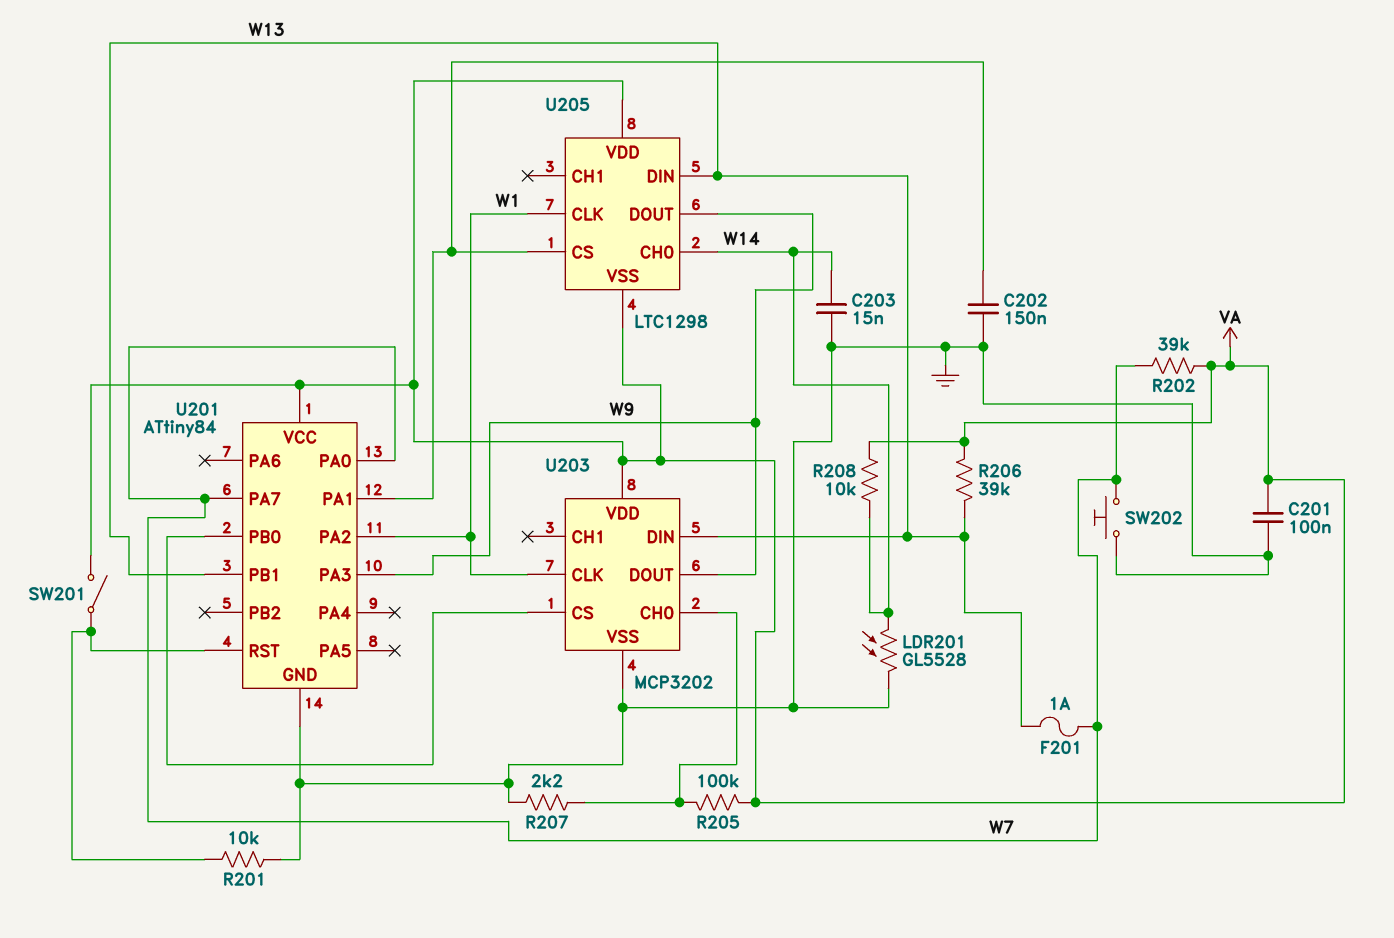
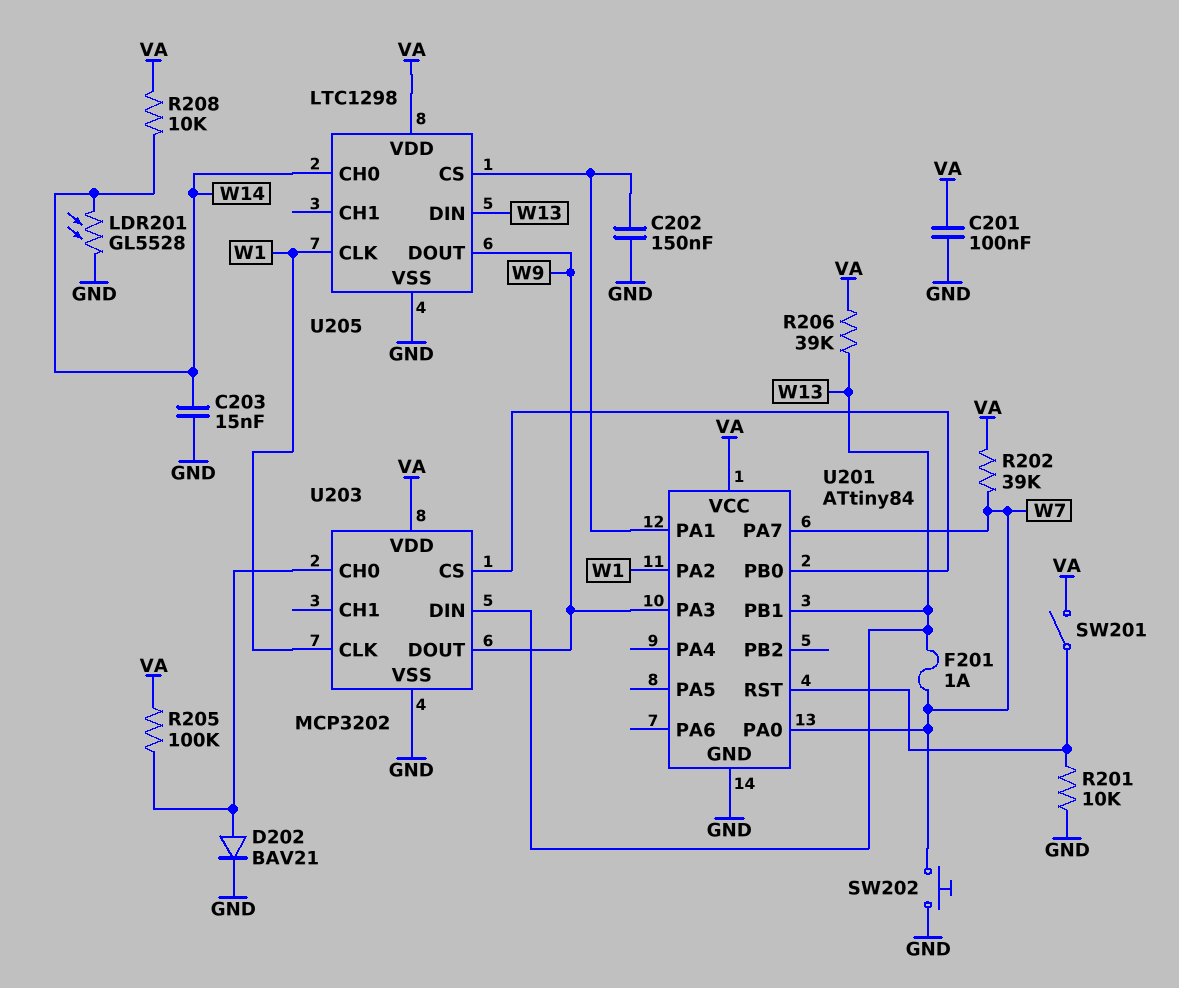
D202: none -> diode BAV21 (A U203/CH0, K GND)
R207: 2.2k (GND, U203/CH0) -> none
U205 pin VSS: VA -> GND

